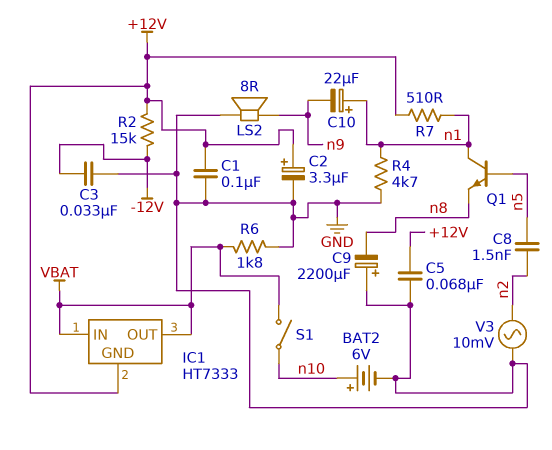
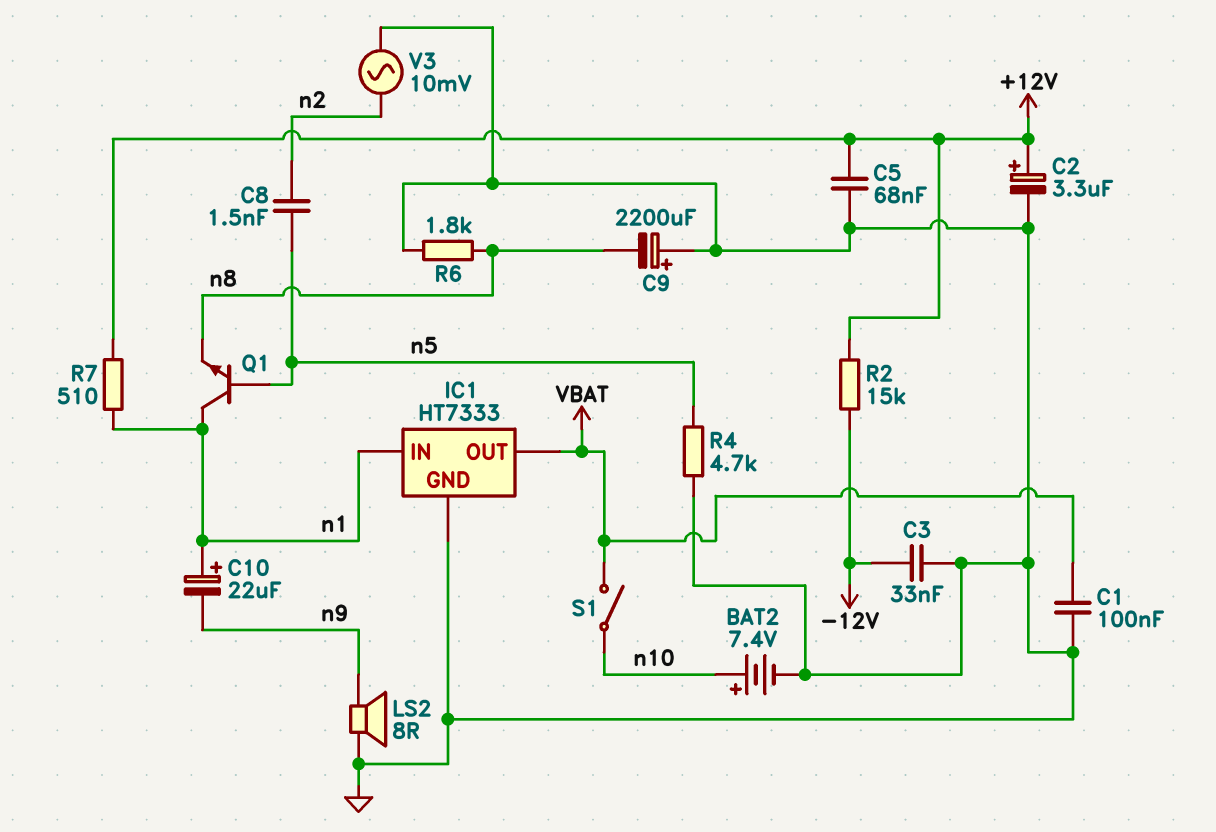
BAT2: 6V (plus n10, minus GND) -> 7.4V (plus n10, minus GND)
C1: 100nF (+12V, GND) -> 100nF (GND, VBAT)
IC1 pin GND: +12V -> GND
IC1 pin IN: VBAT -> n1
R4: 4.7k (GND, n1) -> 4.7k (GND, n5)
R6: 1.8k (GND, VBAT) -> 1.8k (GND, n8)

